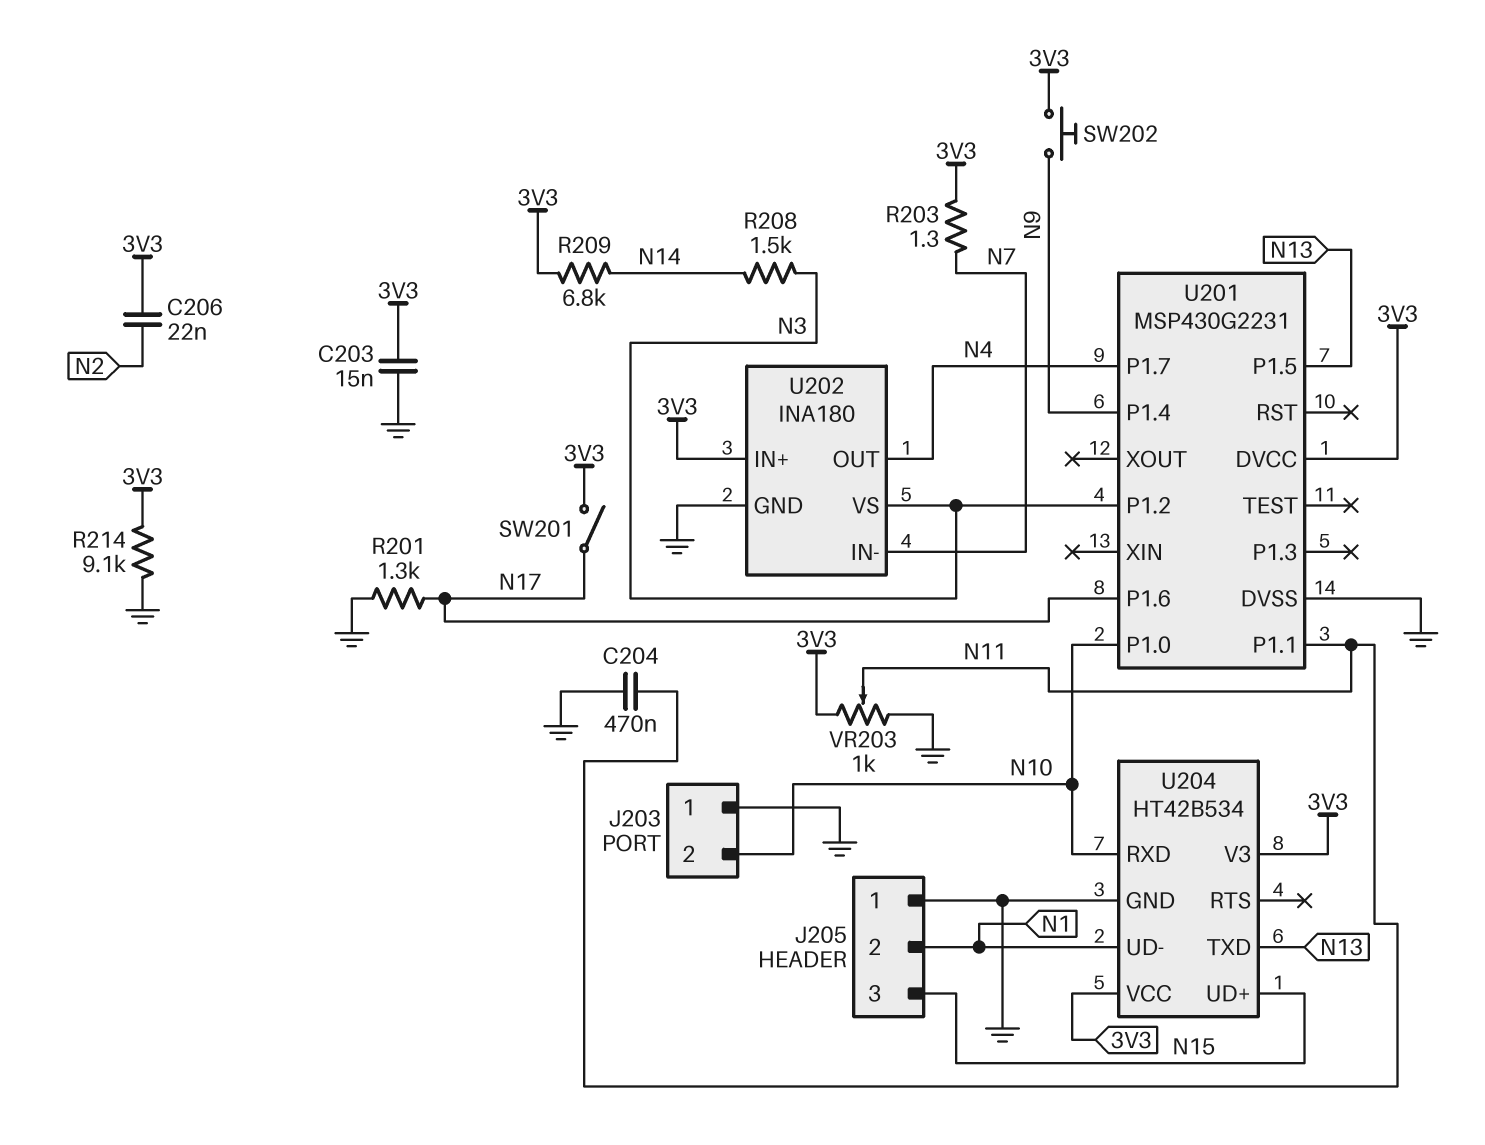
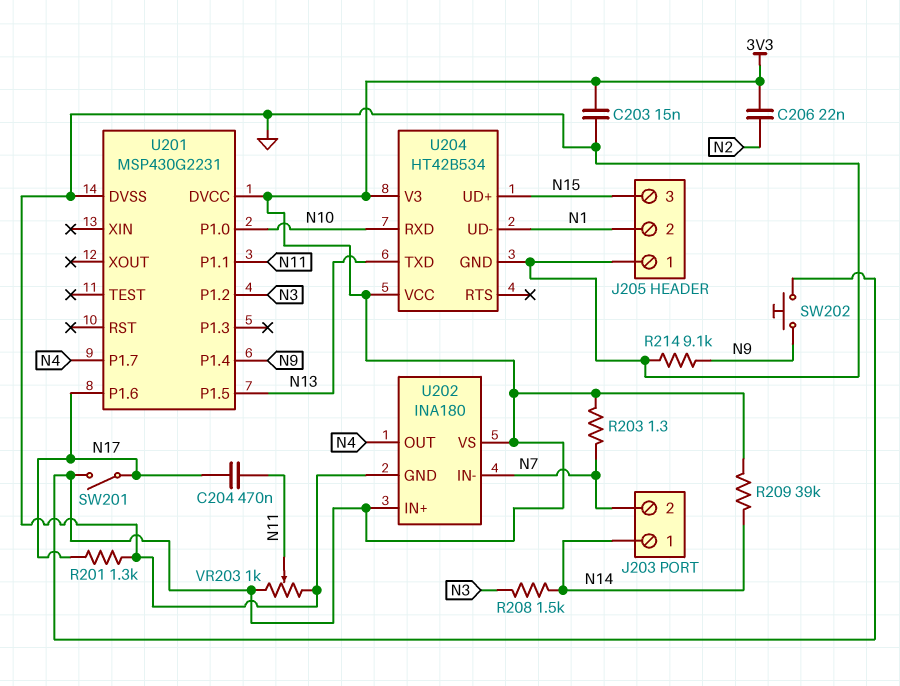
C204: 470nF (GND, N11) -> 470nF (N11, N17)
J203 pin 1: GND -> N14
J203 pin 2: N10 -> N7
R209: 6.8k (3V3, N14) -> 39k (3V3, N14)
R214: 9.1k (3V3, GND) -> 9.1k (GND, N9)
U202 pin VS: N3 -> 3V3

